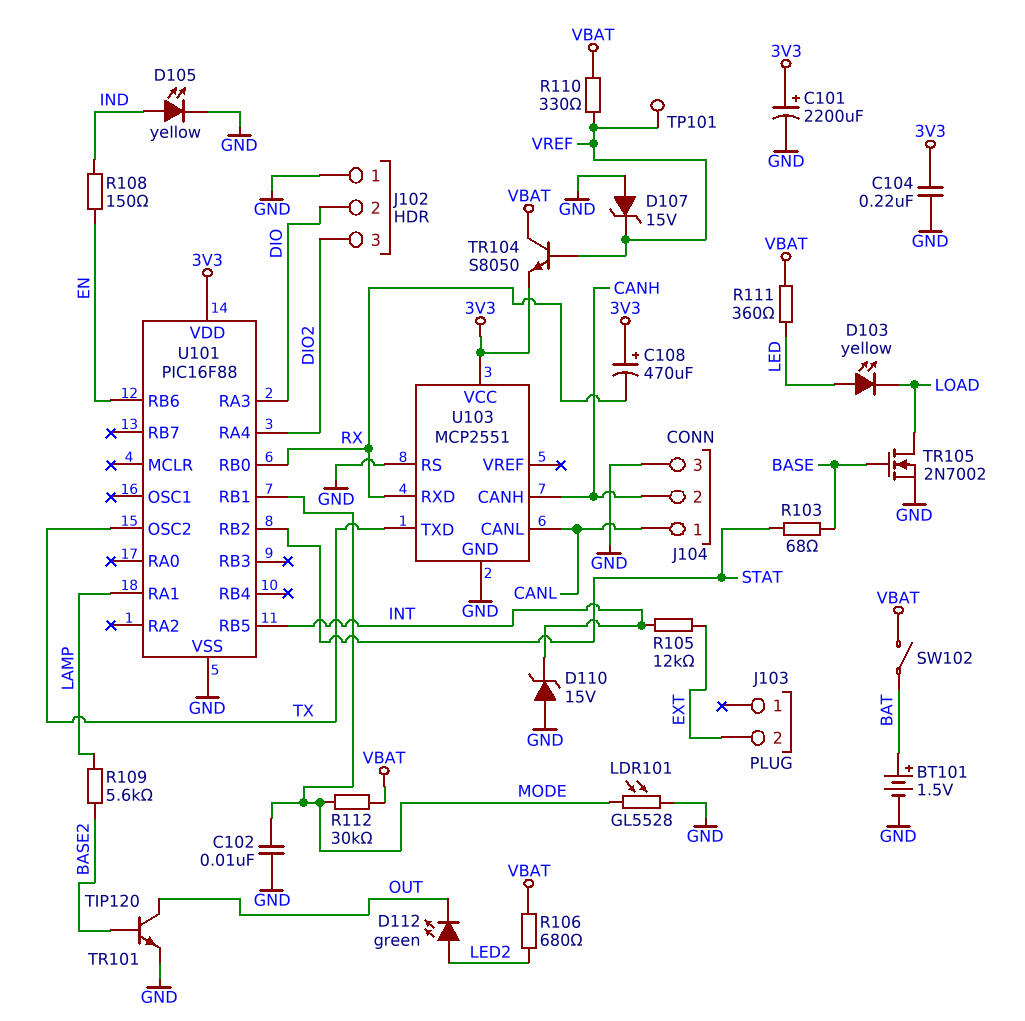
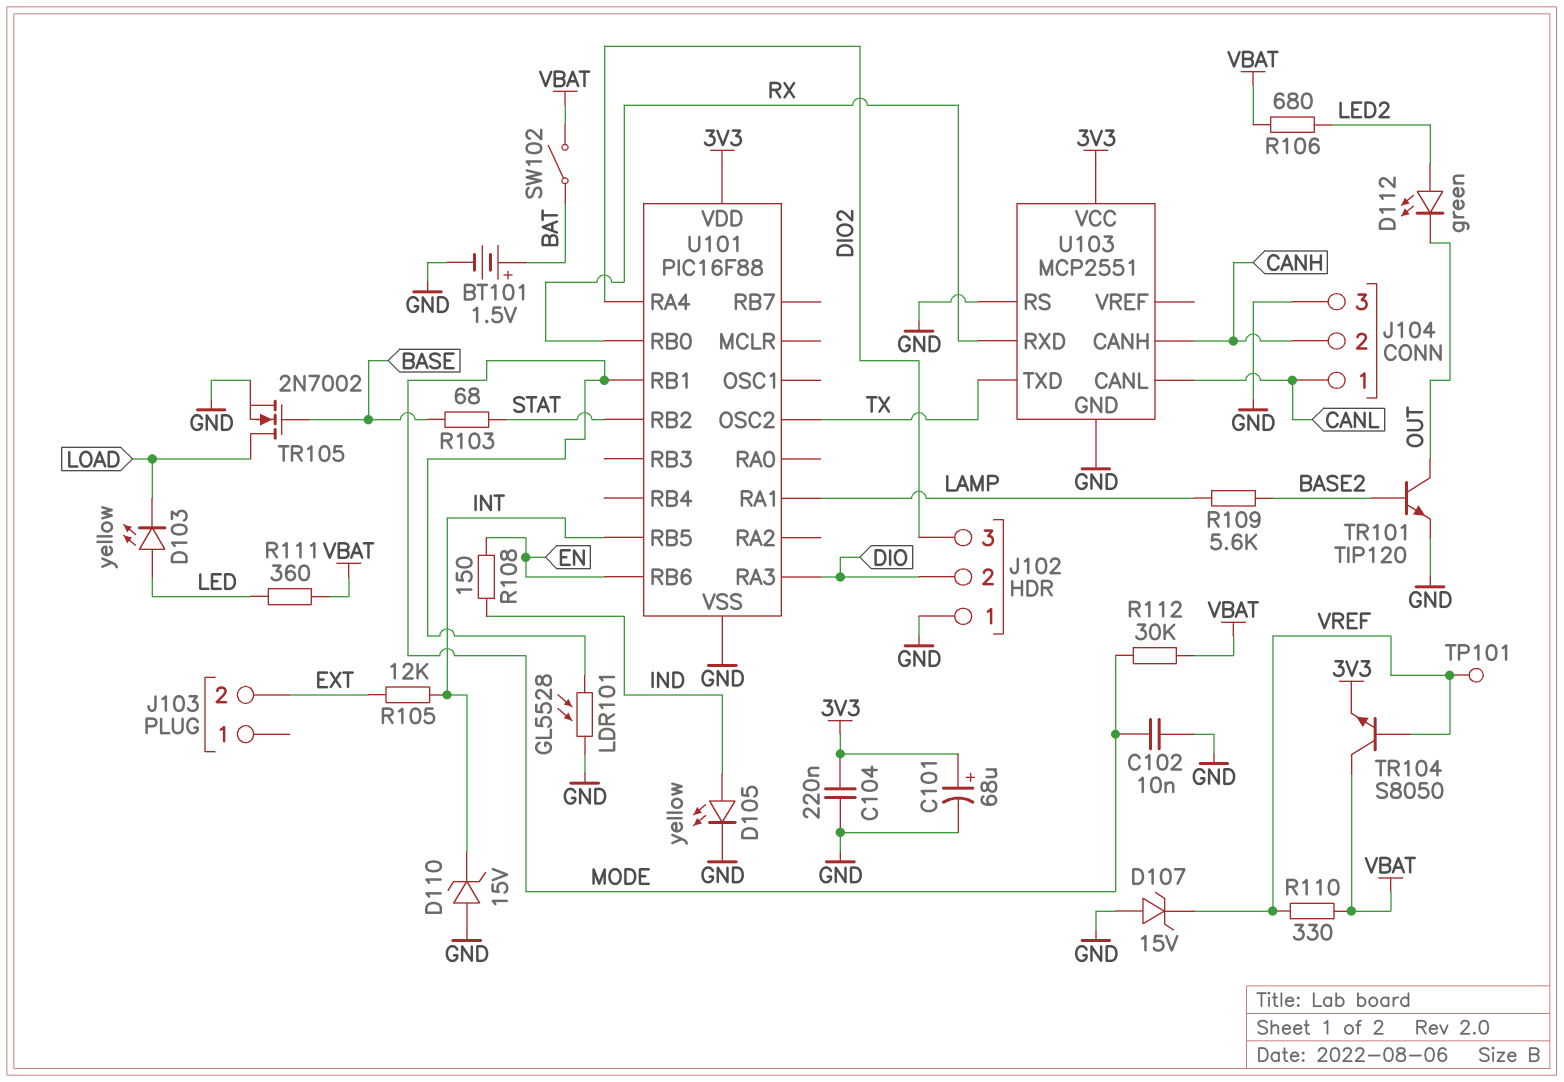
C101: 2200uF (plus 3V3, minus GND) -> 68uF (plus 3V3, minus GND)
C108: 470uF (plus 3V3, minus RX) -> none

